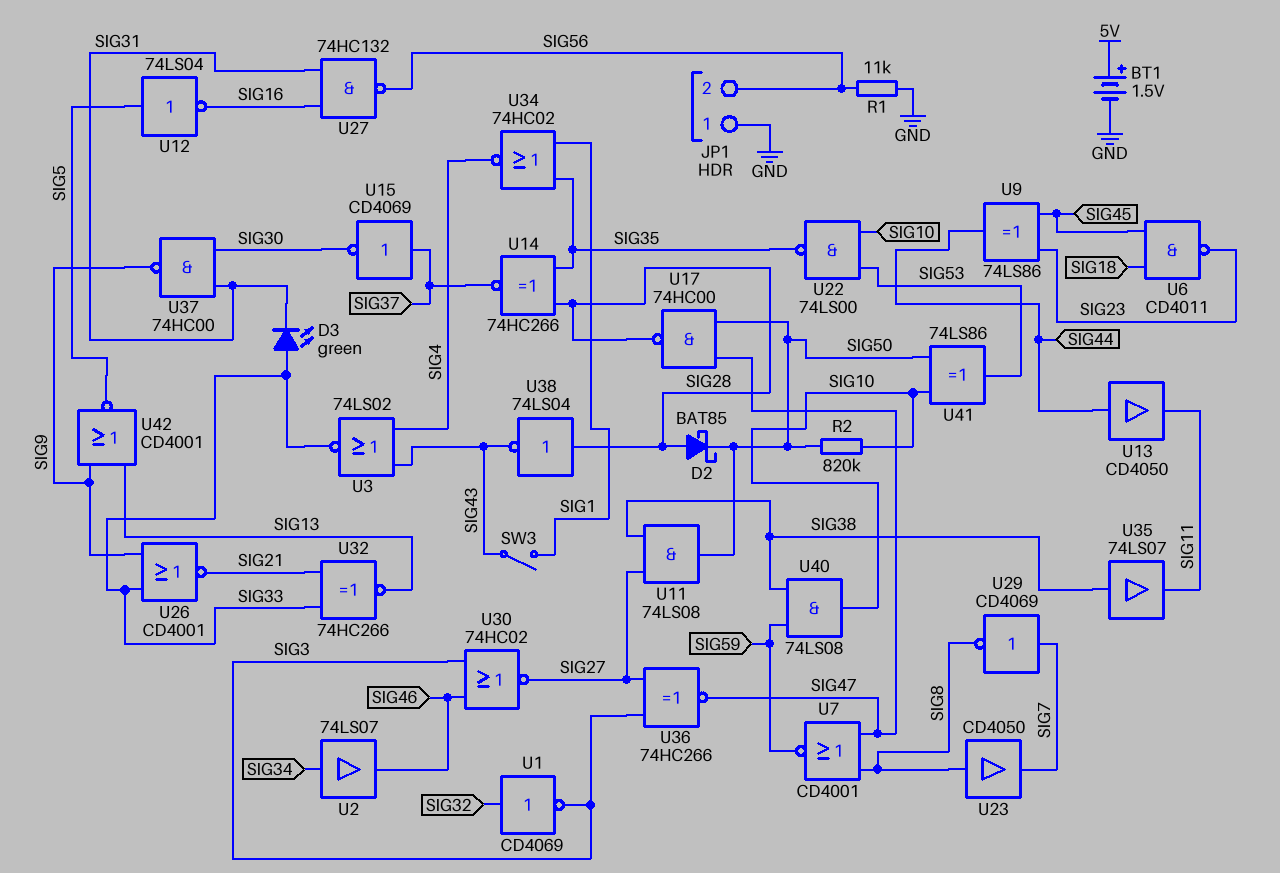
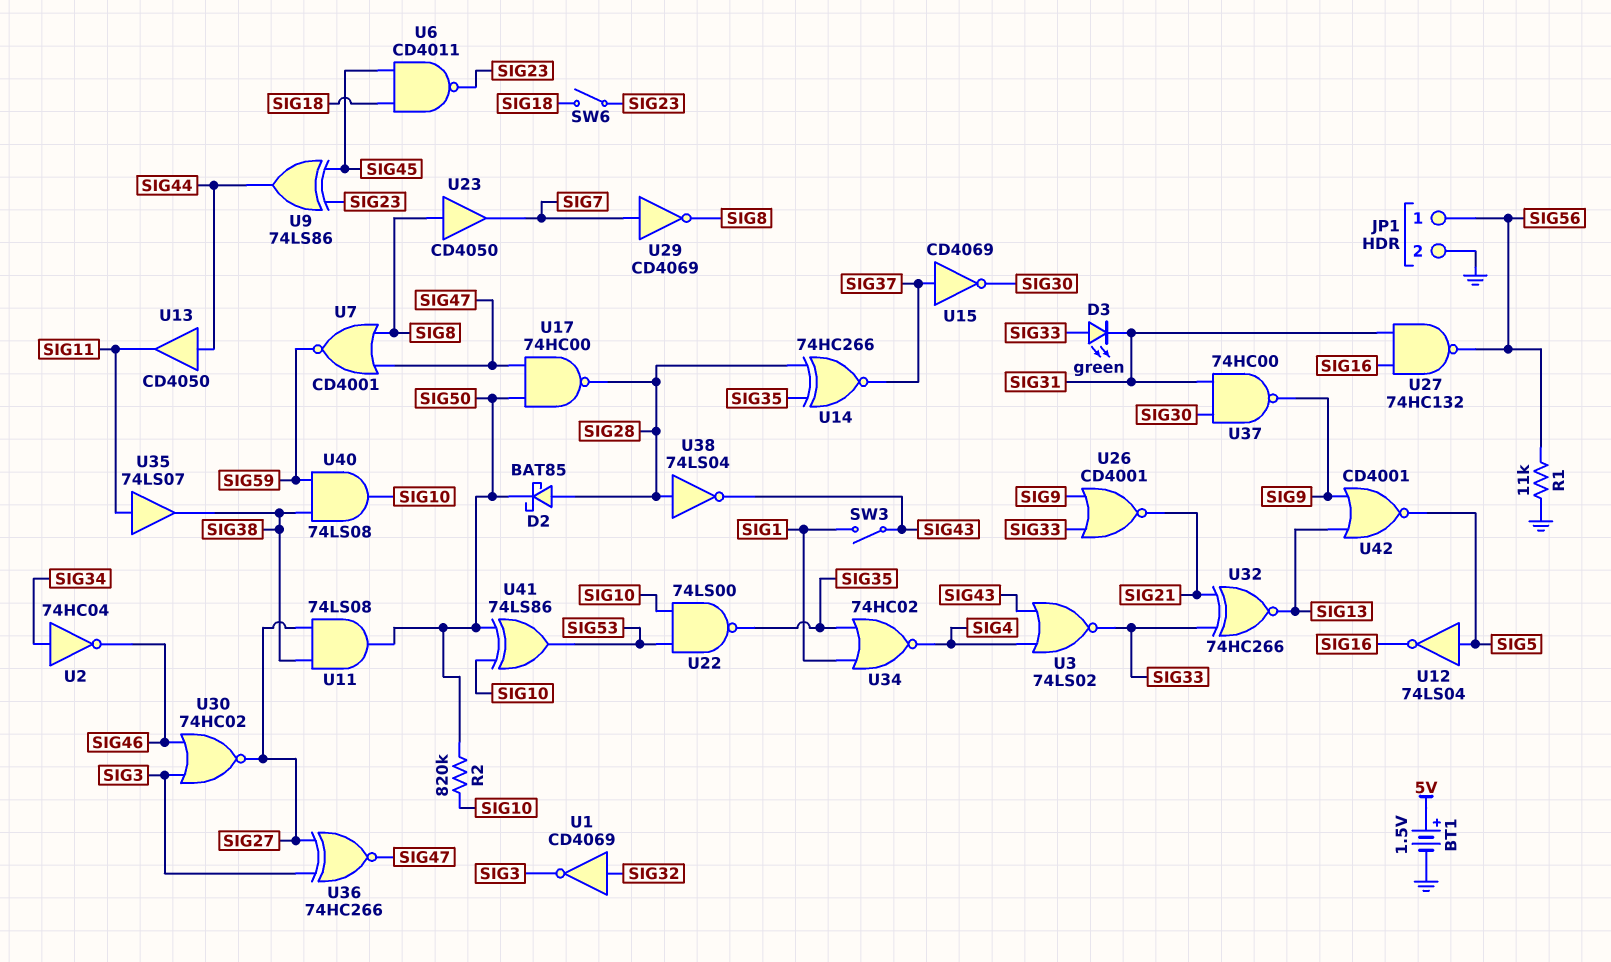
JP1 pin 1: GND -> SIG56
JP1 pin 2: SIG56 -> GND
SW6: none -> switch (SIG18, SIG23)
U2: buffer 74LS07 (in SIG34, out SIG46) -> NOT 74HC04 (in SIG34, out SIG46)
U35: buffer 74LS07 (in SIG38, out SIG11) -> buffer 74LS07 (in SIG11, out SIG38)

